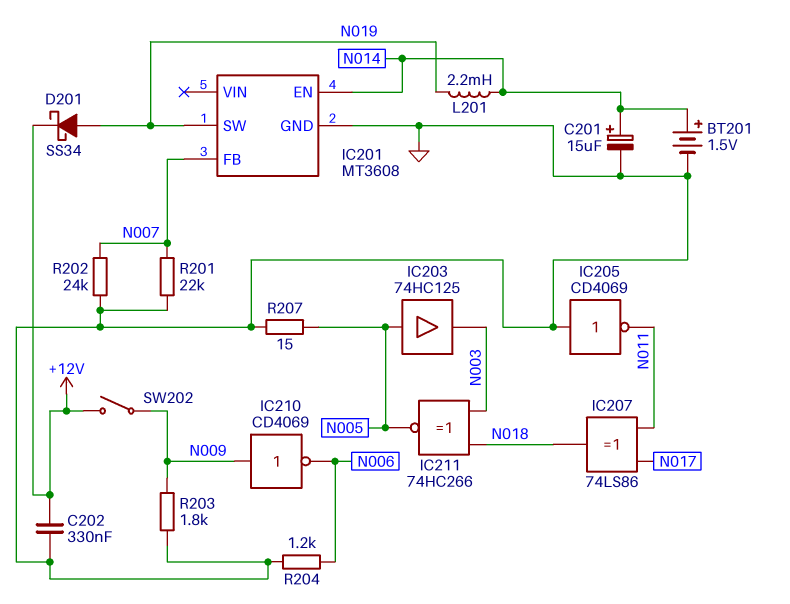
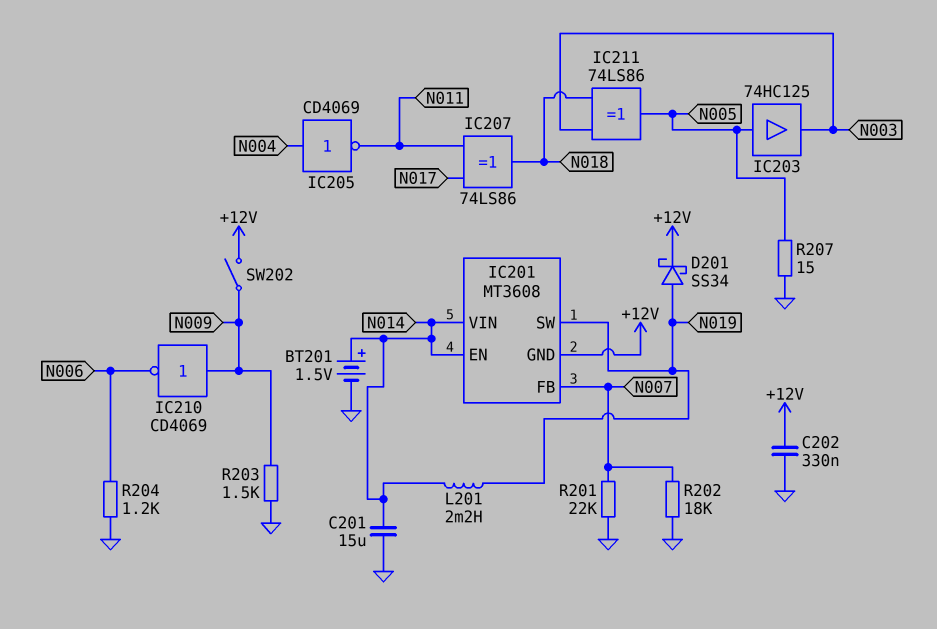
C201: 15uF (plus N014, minus GND) -> 15uF (GND, N014)
IC201 pin GND: GND -> +12V
IC201 pin VIN: none -> N014
IC205: NOT CD4069 (in GND, out N011) -> NOT CD4069 (in N004, out N011)
IC211: XNOR 74HC266 (in N003, in N018, out N005) -> XOR 74LS86 (in N003, in N018, out N005)
R202: 24k (GND, N007) -> 18k (GND, N007)
R203: 1.8k (GND, N009) -> 1.5k (GND, N009)

